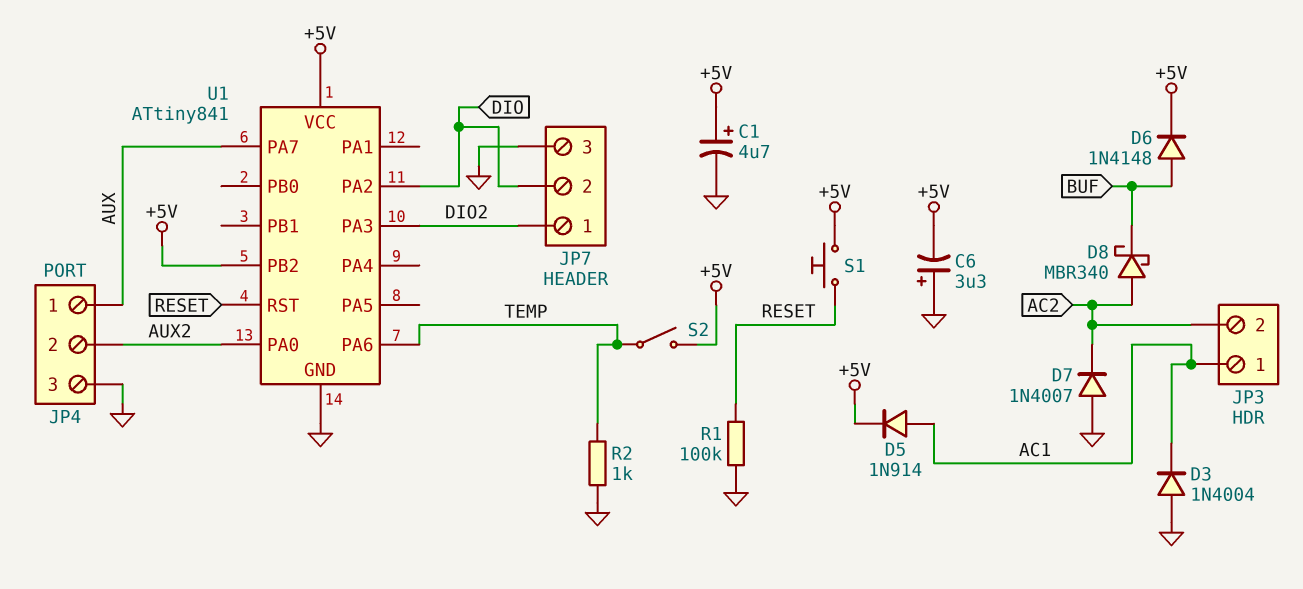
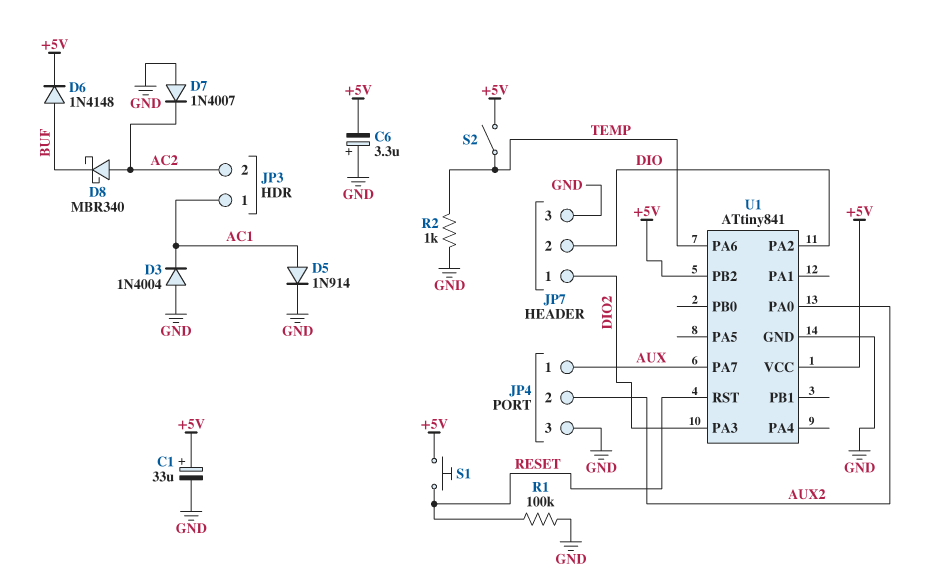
C1: 4.7uF (plus +5V, minus GND) -> 33uF (plus +5V, minus GND)
D5: diode 1N914 (A AC1, K +5V) -> diode 1N914 (A AC1, K GND)

